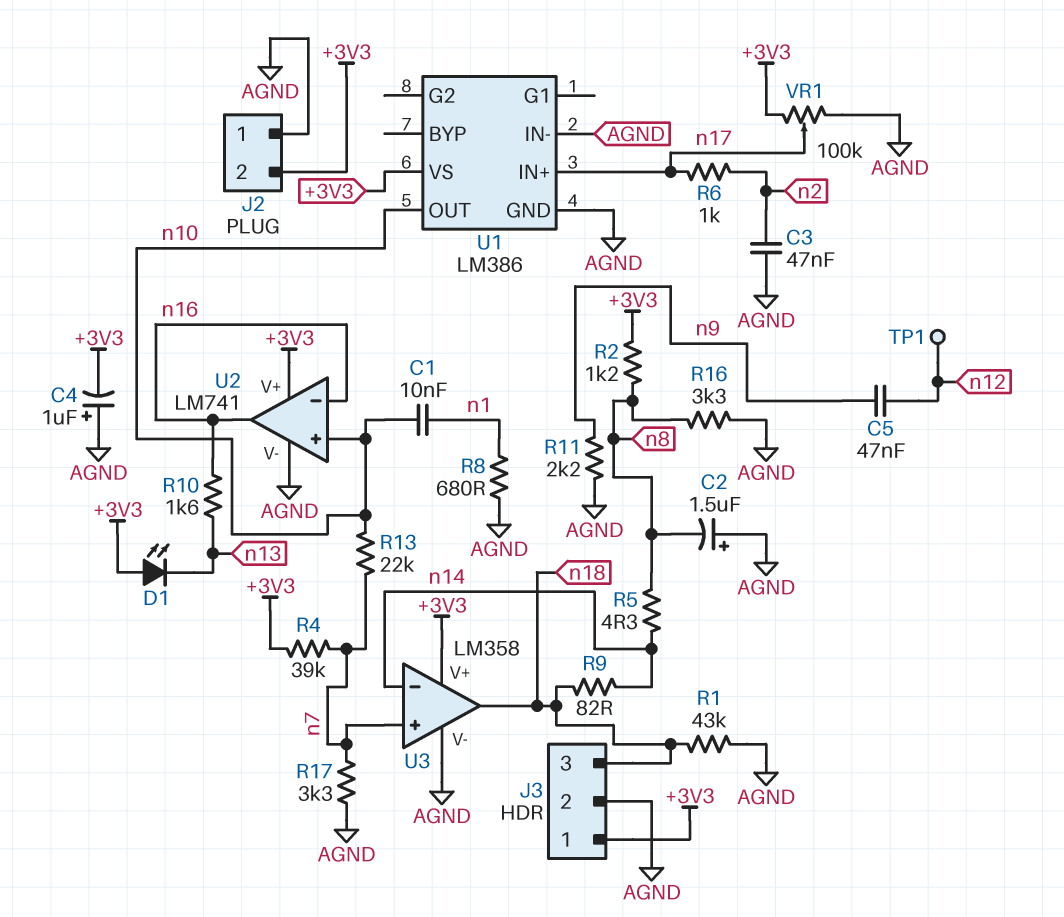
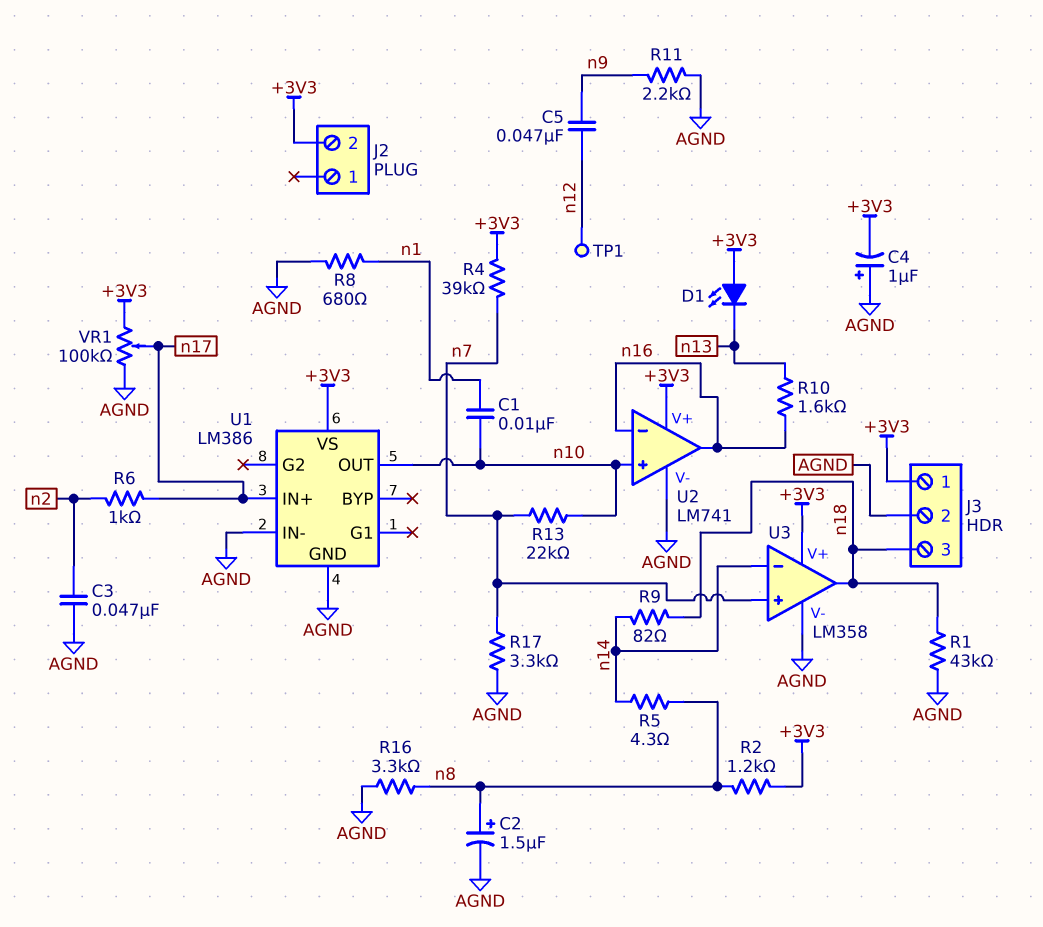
C2: 1.5uF (plus AGND, minus n8) -> 1.5uF (plus n8, minus AGND)
J2 pin 1: AGND -> none

